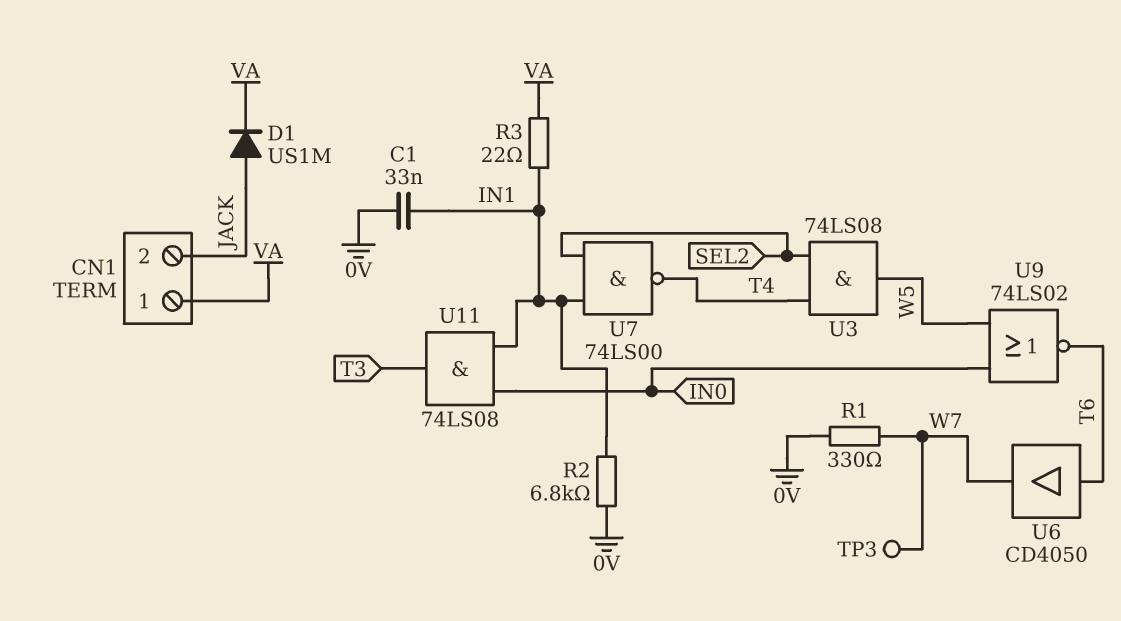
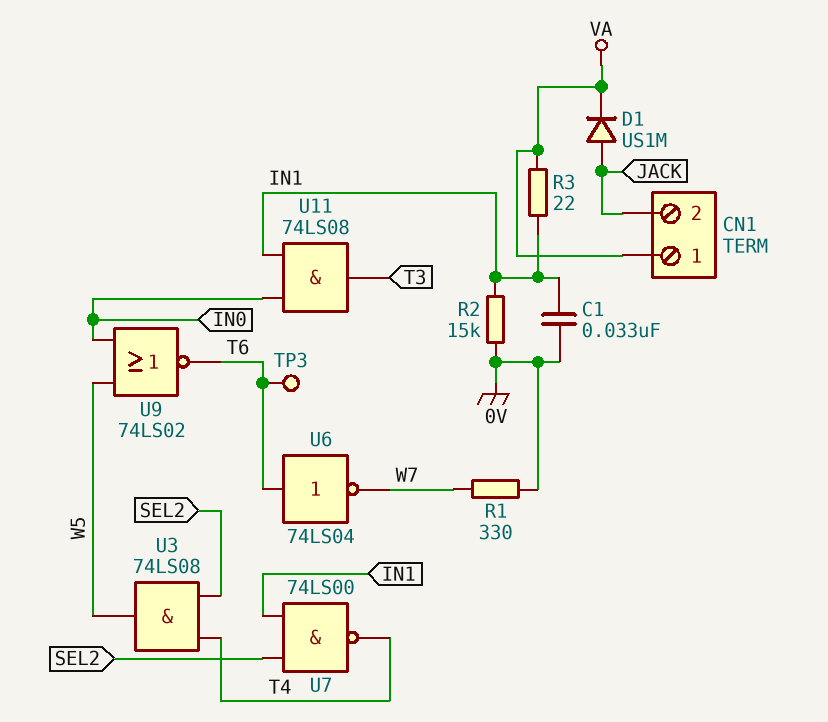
R2: 6.8k (0V, IN1) -> 15k (0V, IN1)
TP3: test point (W7) -> test point (T6)
U6: buffer CD4050 (in T6, out W7) -> NOT 74LS04 (in T6, out W7)

